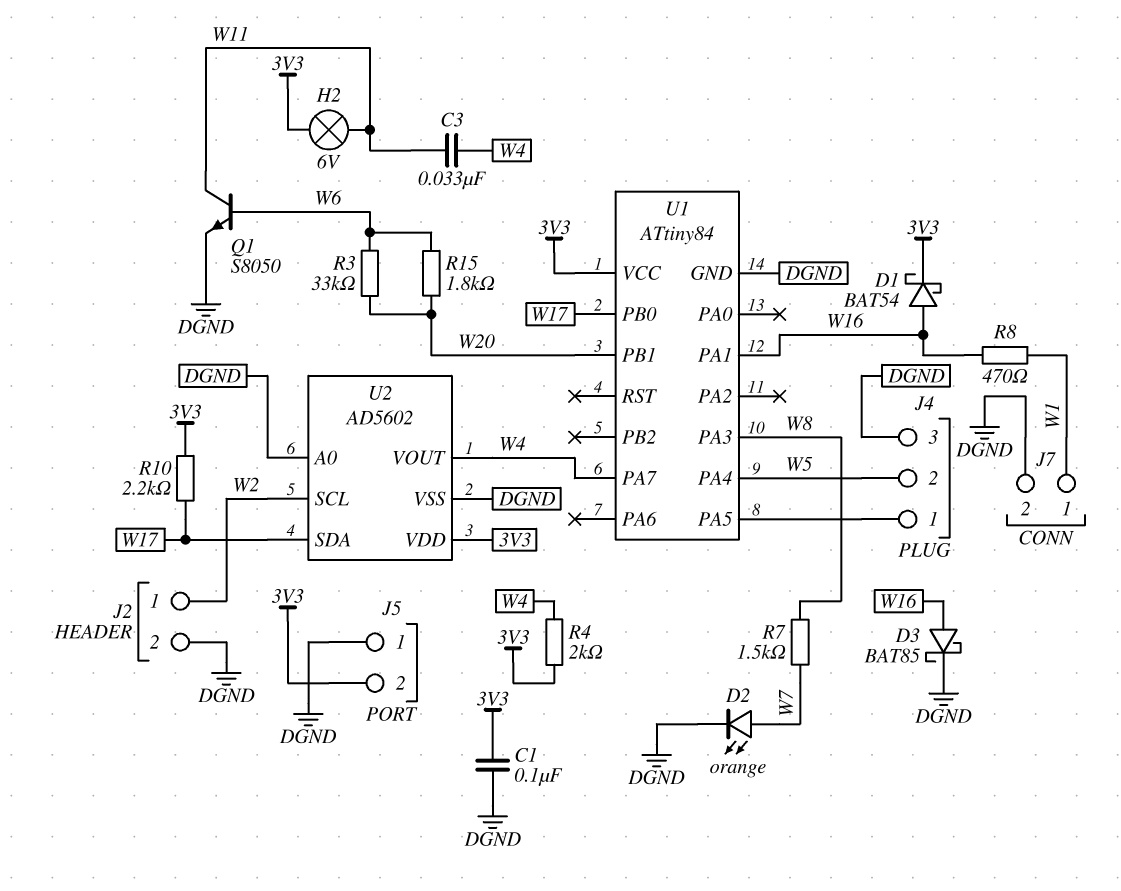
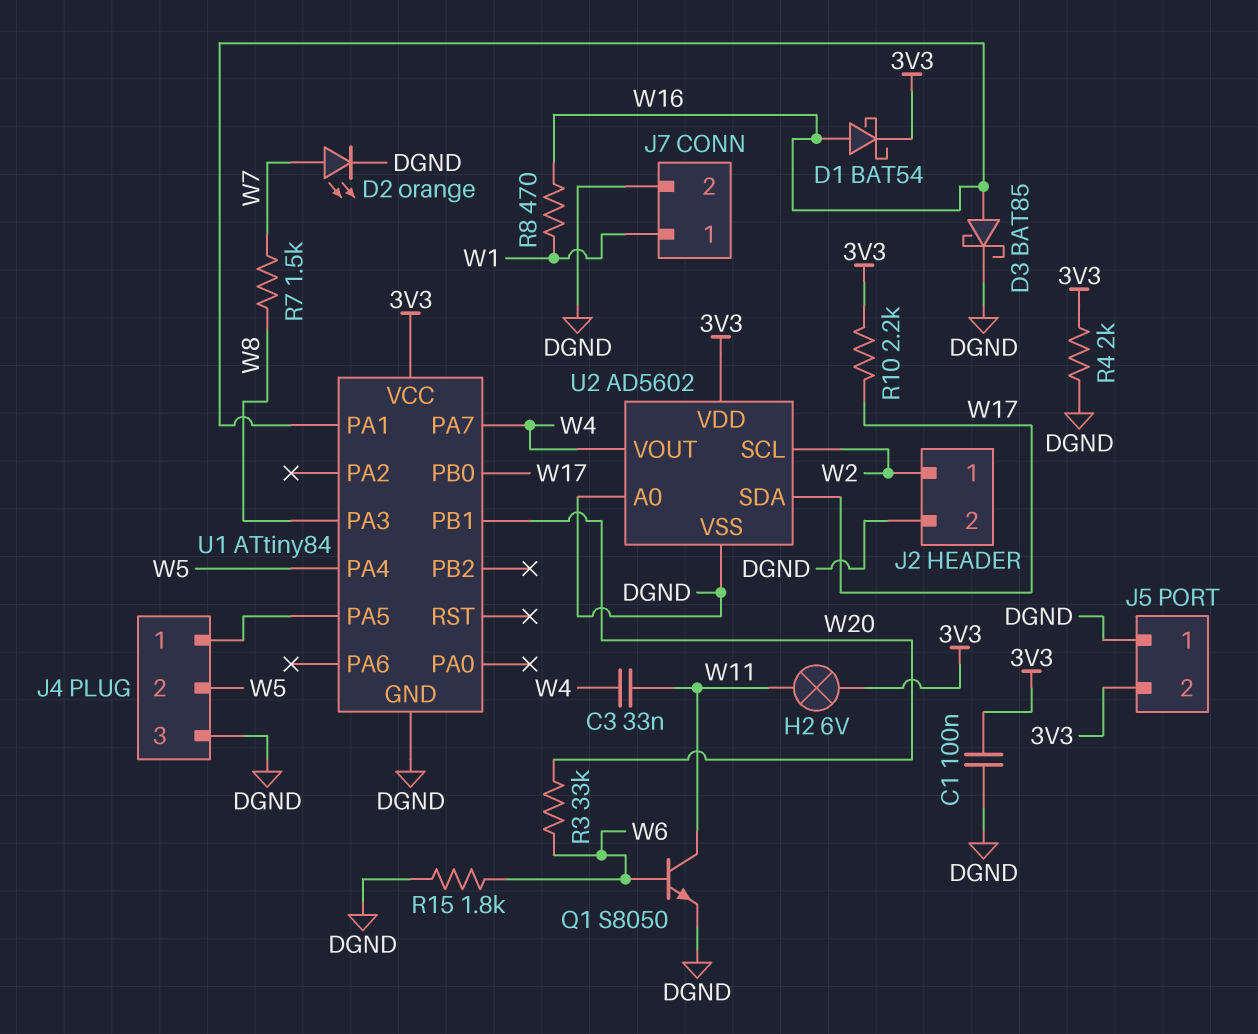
R4: 2k (3V3, W4) -> 2k (3V3, DGND)
R15: 1.8k (W6, W20) -> 1.8k (DGND, W6)

